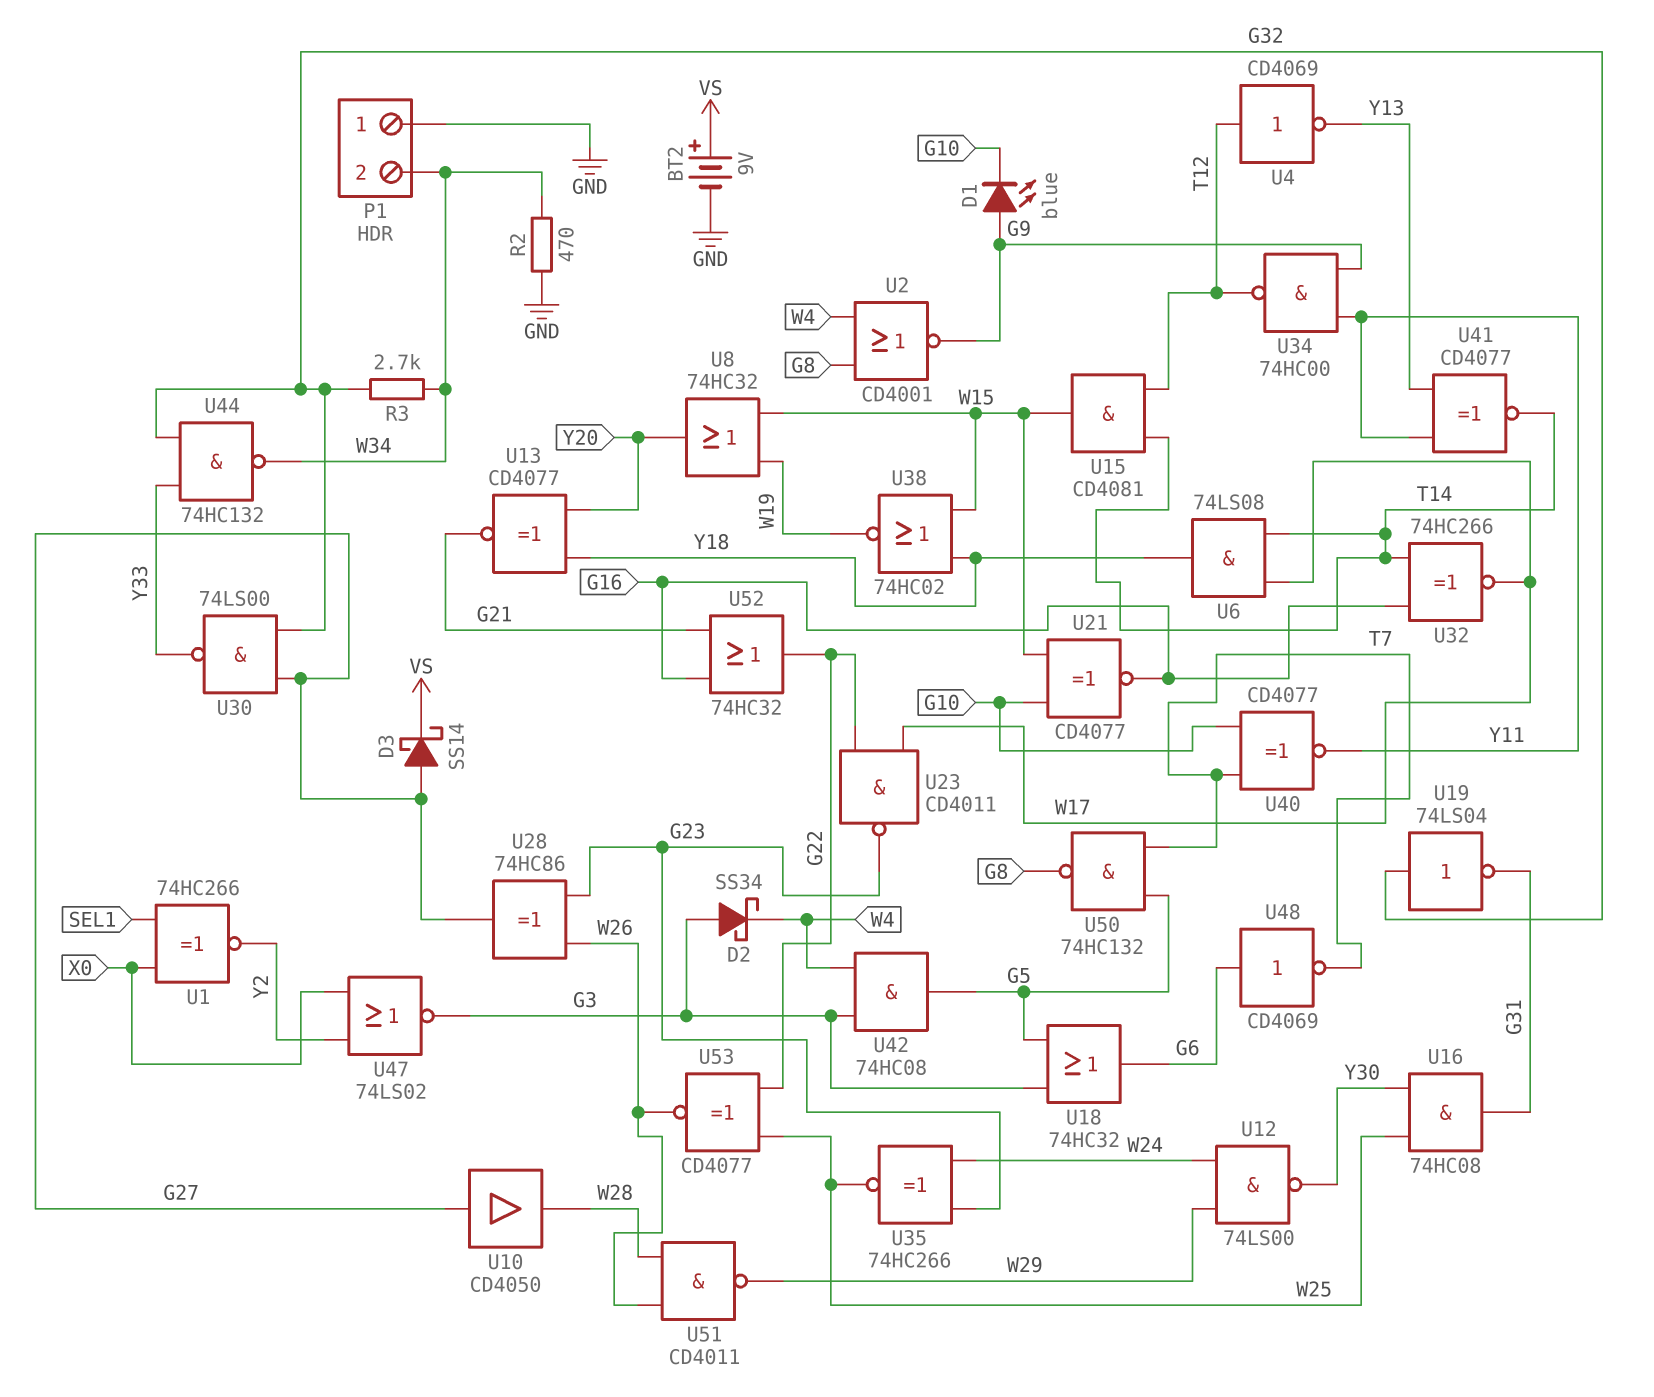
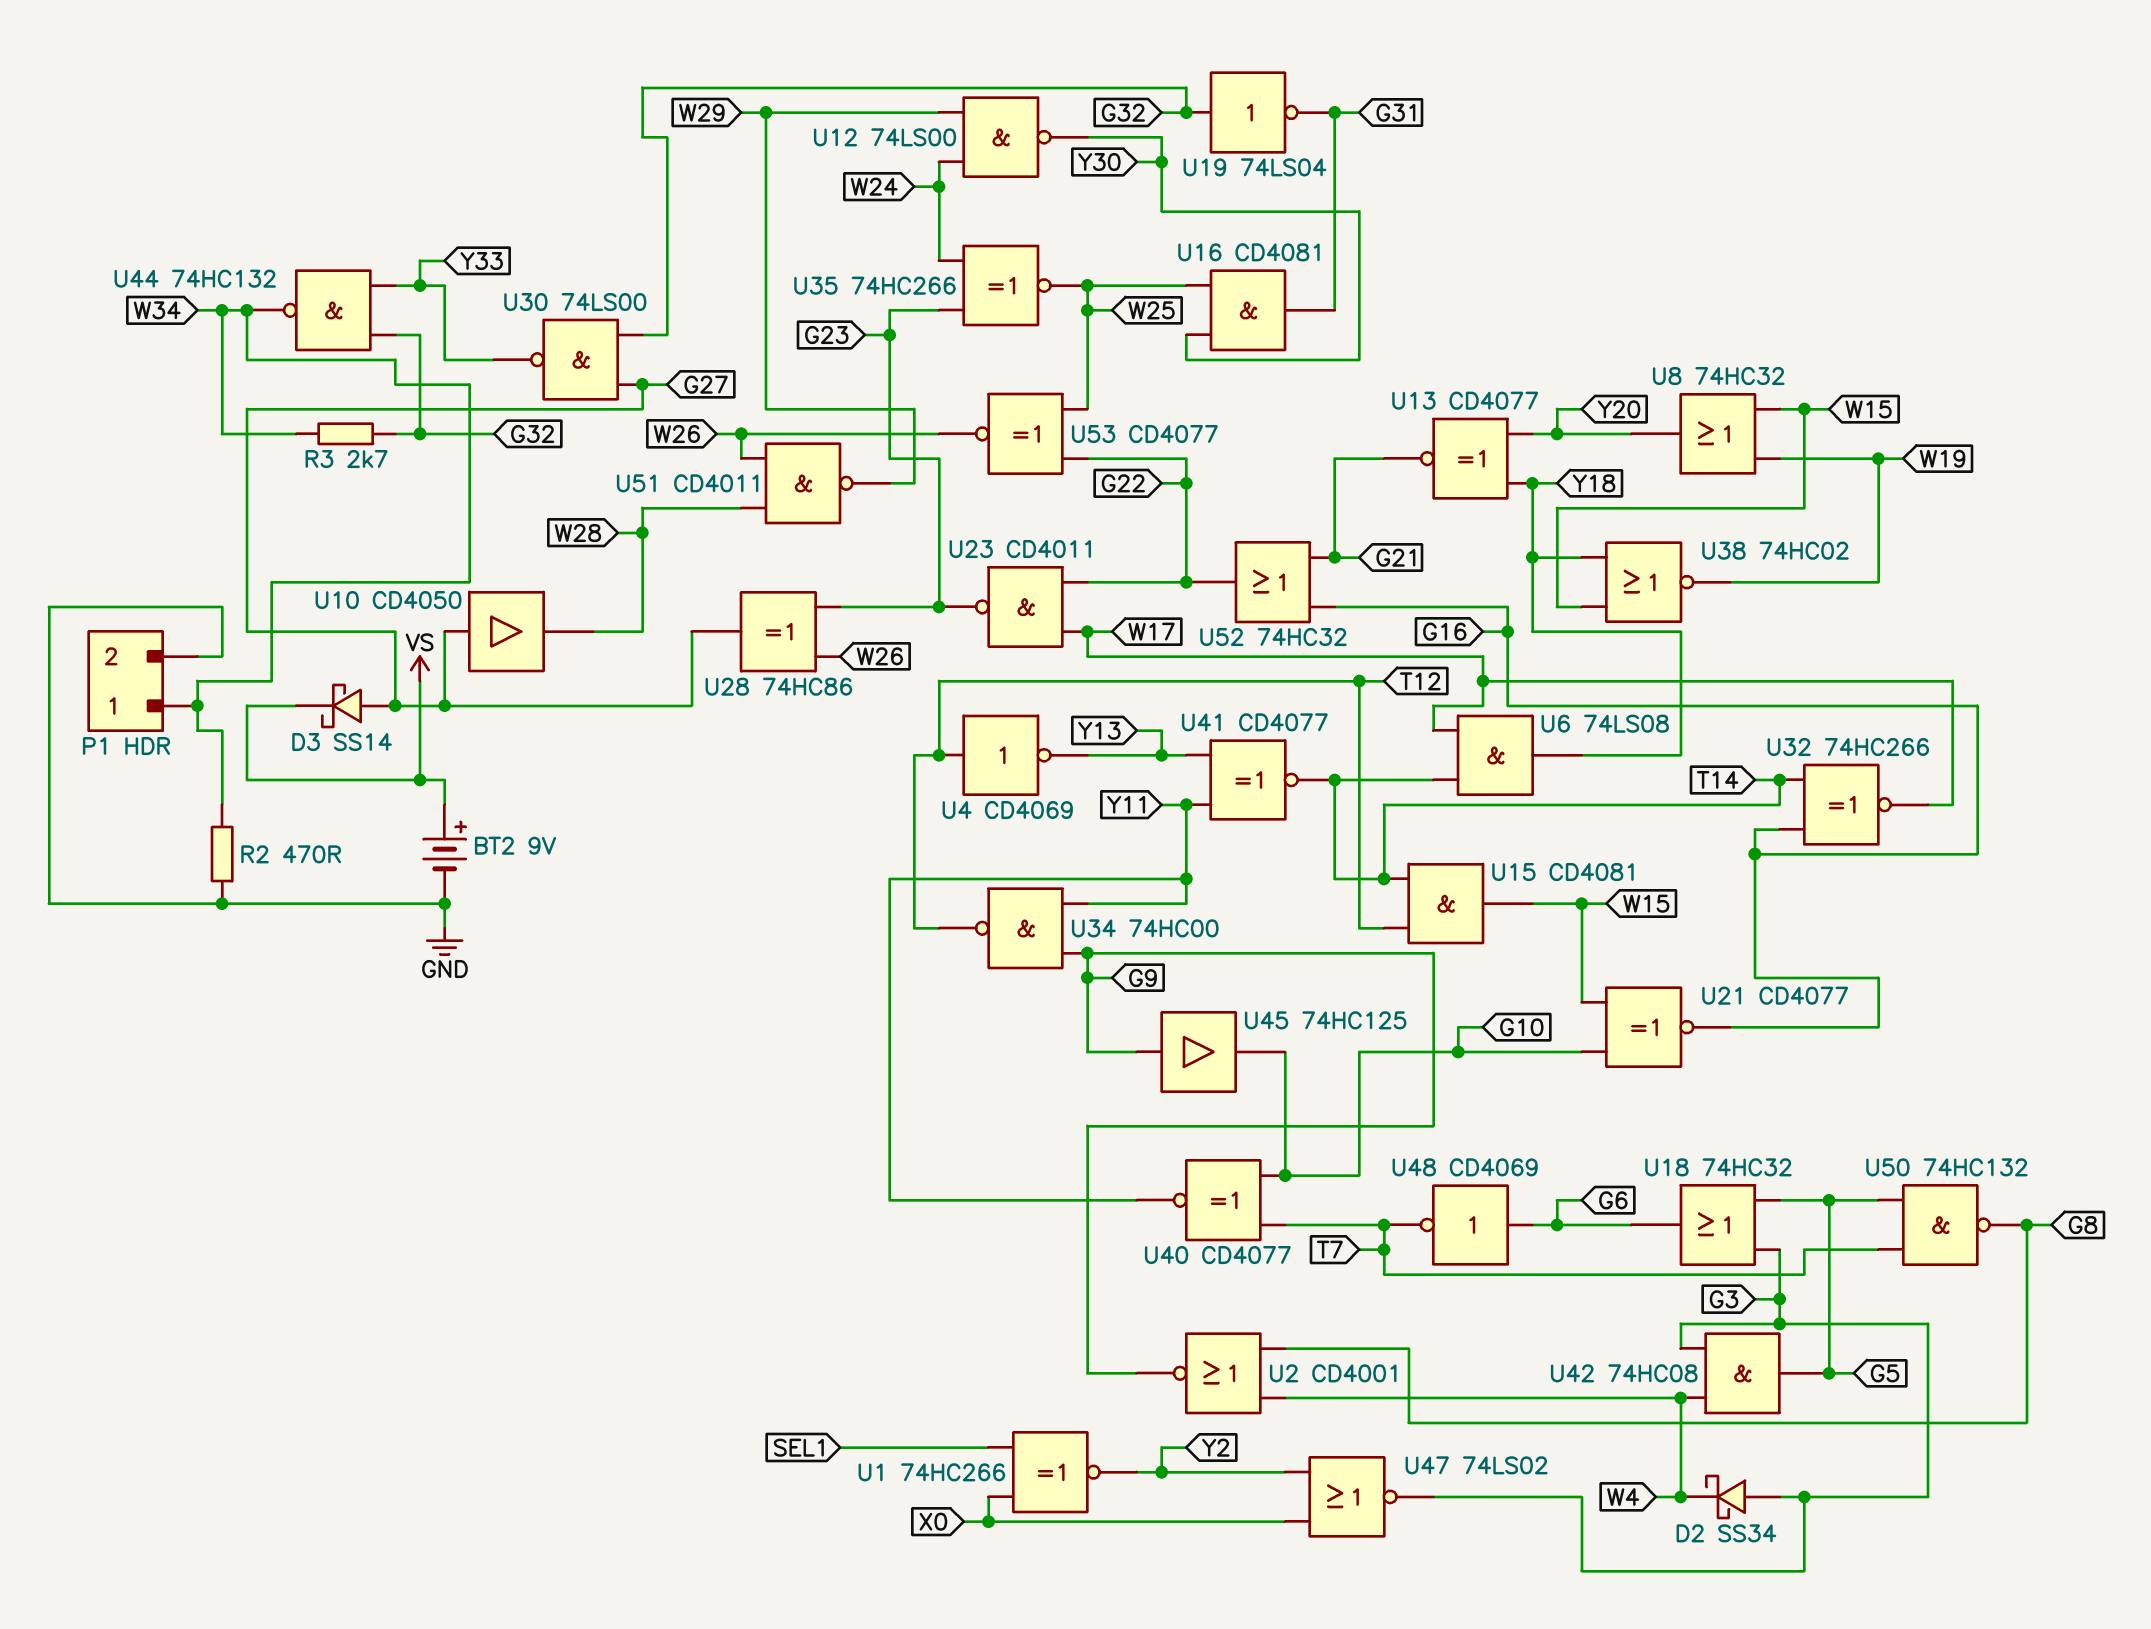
D1: LED blue (A G9, K G10) -> none
P1 pin 1: GND -> W34
P1 pin 2: W34 -> GND
U16: AND 74HC08 (in W25, in Y30, out G31) -> AND CD4081 (in W25, in Y30, out G31)
U45: none -> buffer 74HC125 (in G9, out G10)

